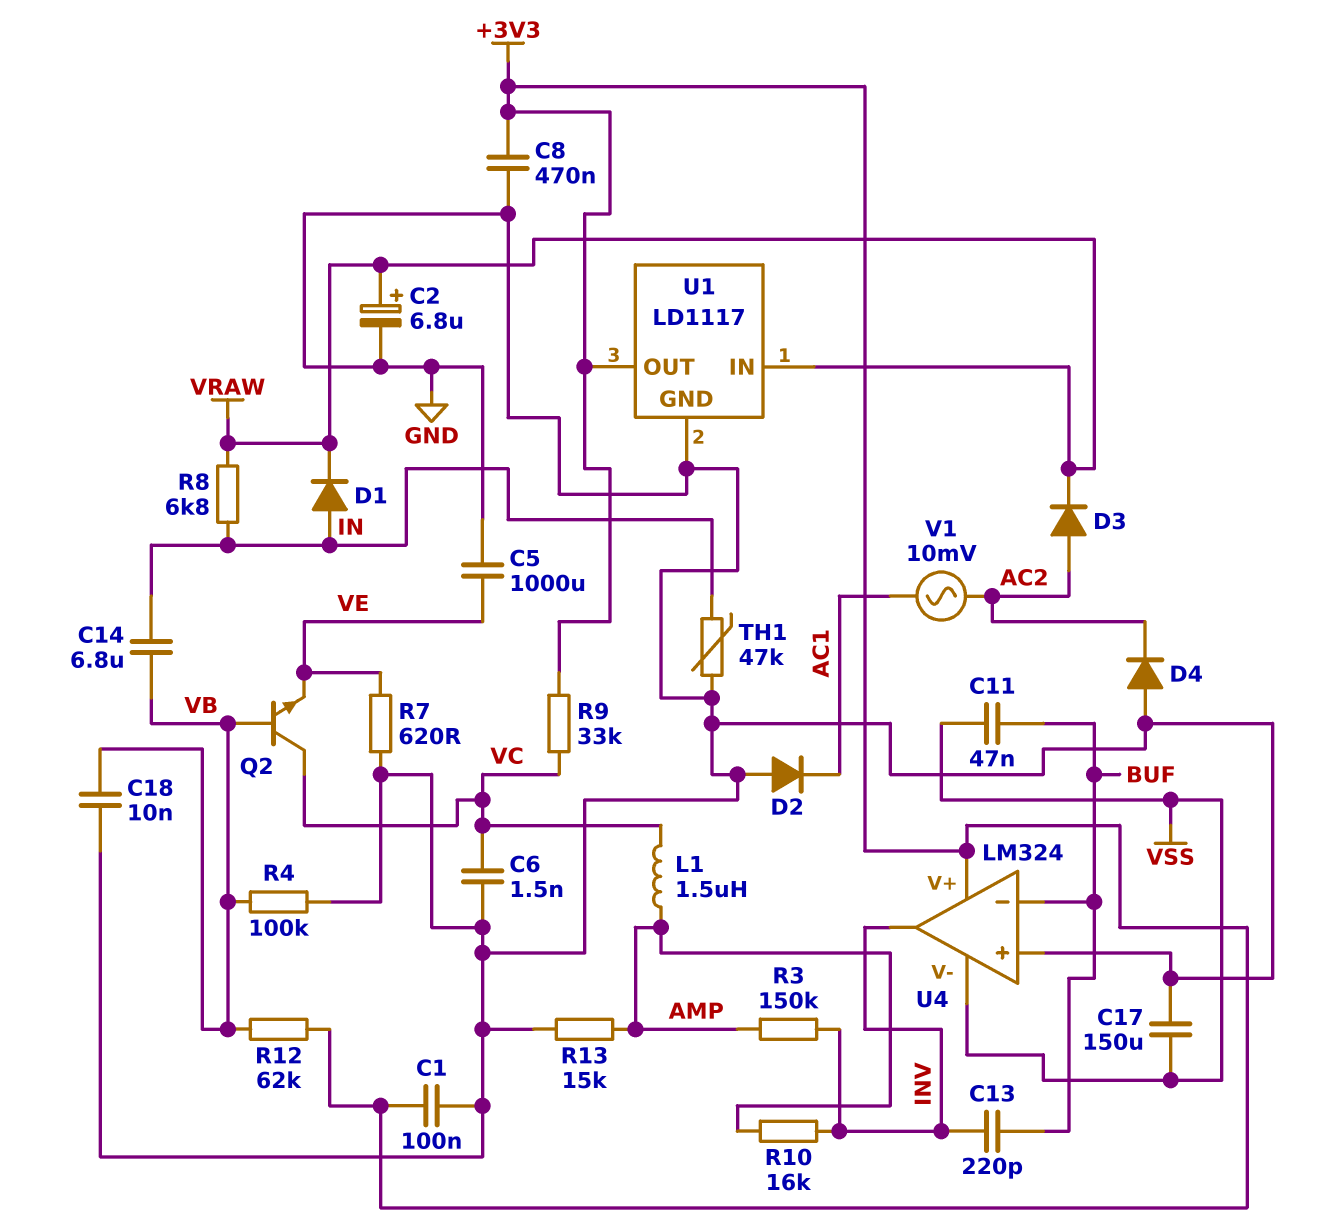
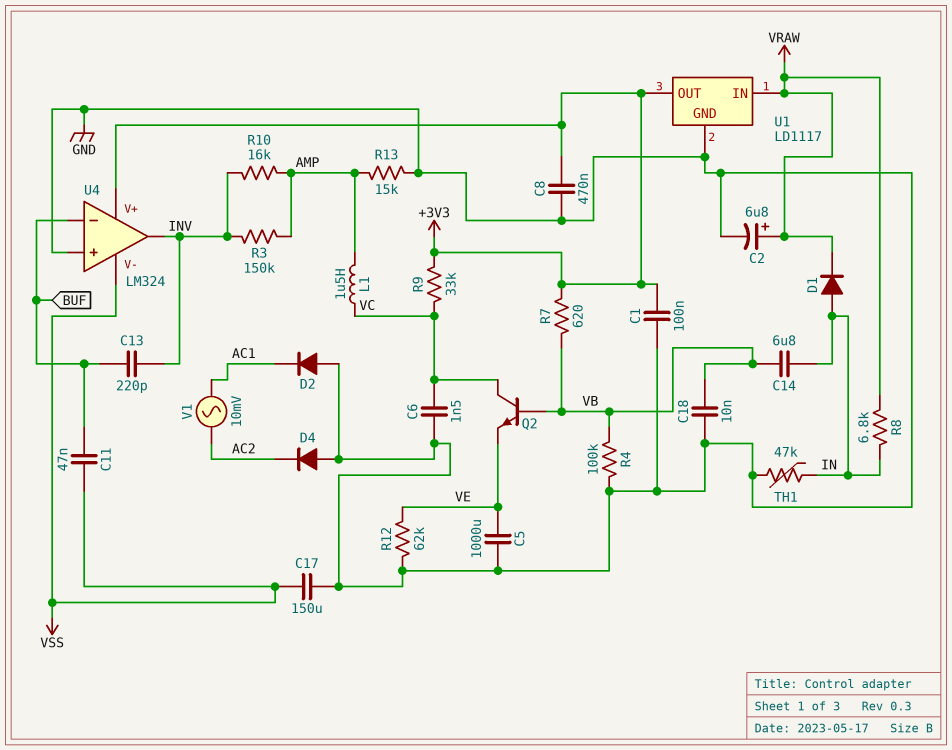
D3: diode (A AC2, K VRAW) -> none
R7: 620 (GND, VE) -> 620 (+3V3, VB)
R12: 62k (+3V3, VB) -> 62k (GND, VE)

